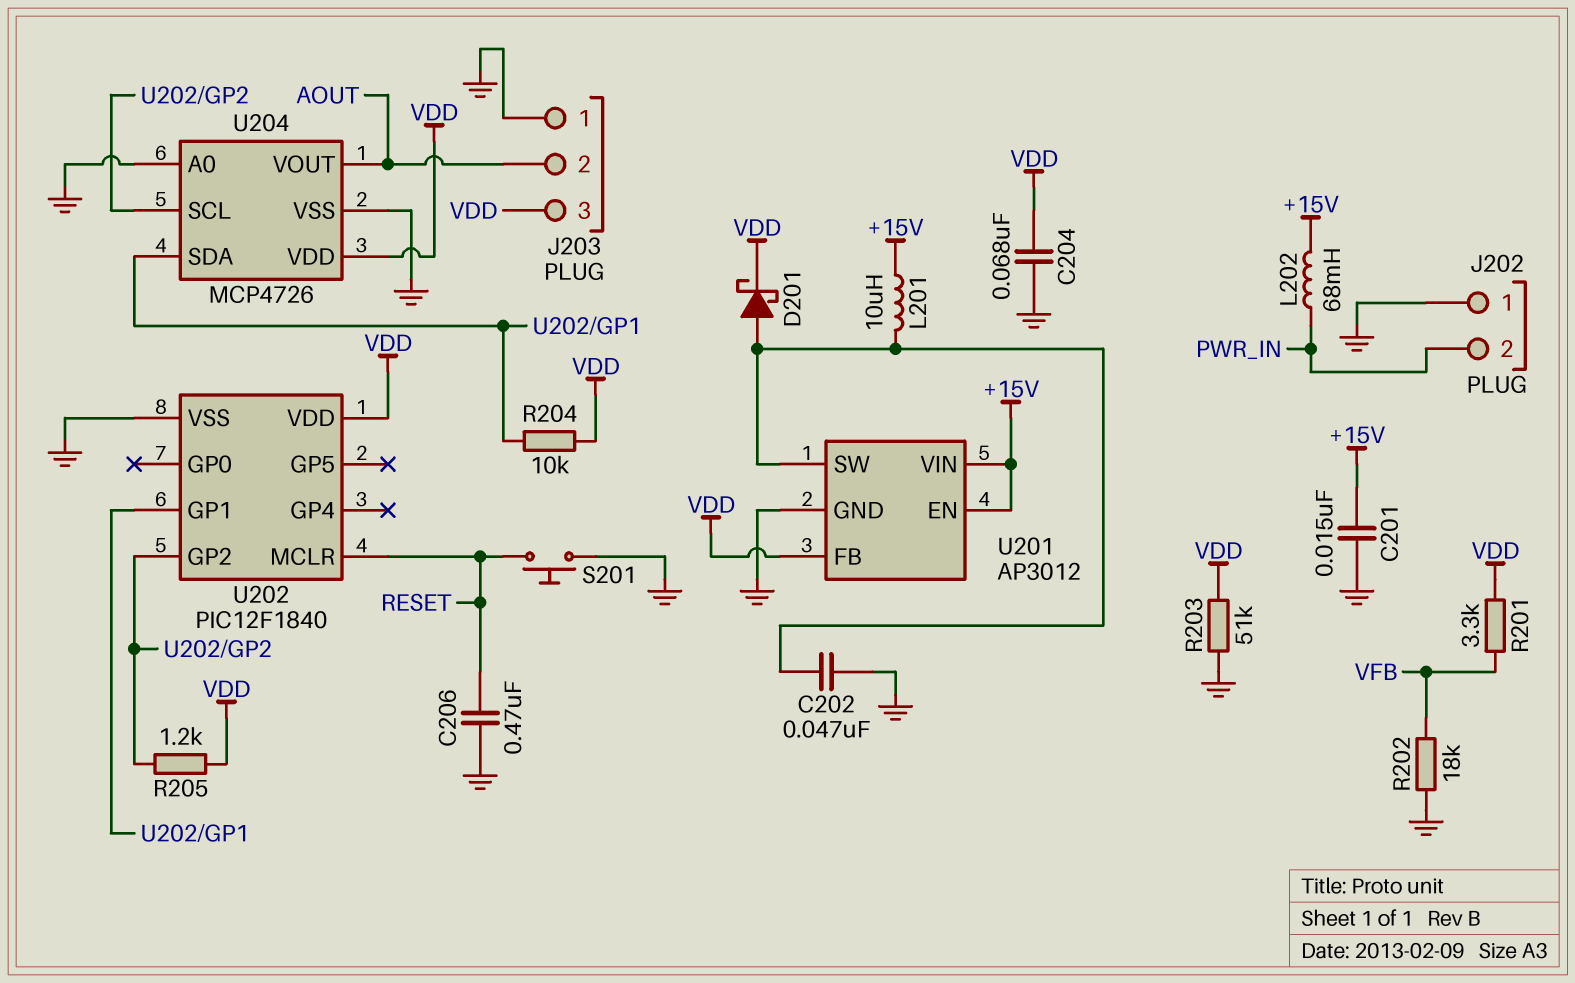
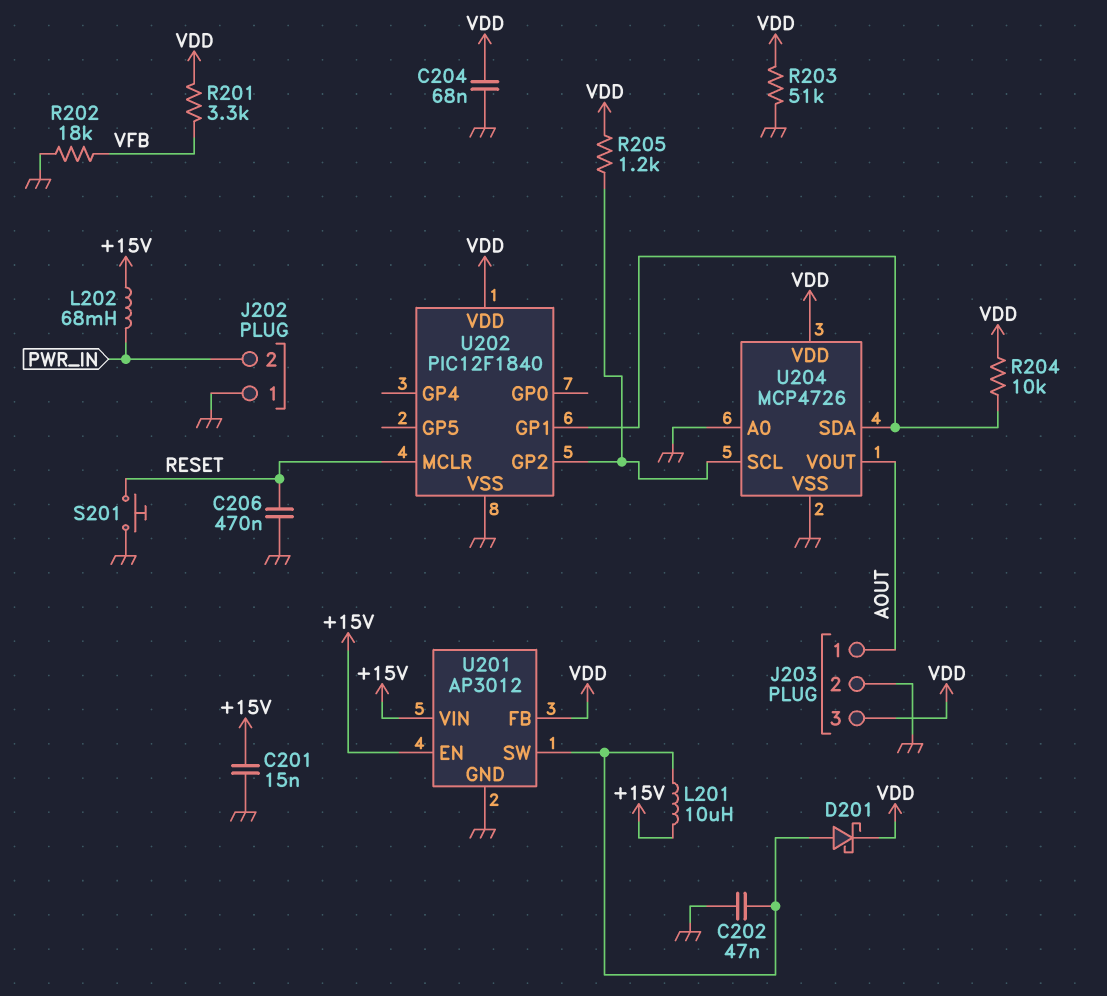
J203 pin 1: GND -> AOUT
J203 pin 2: AOUT -> GND

